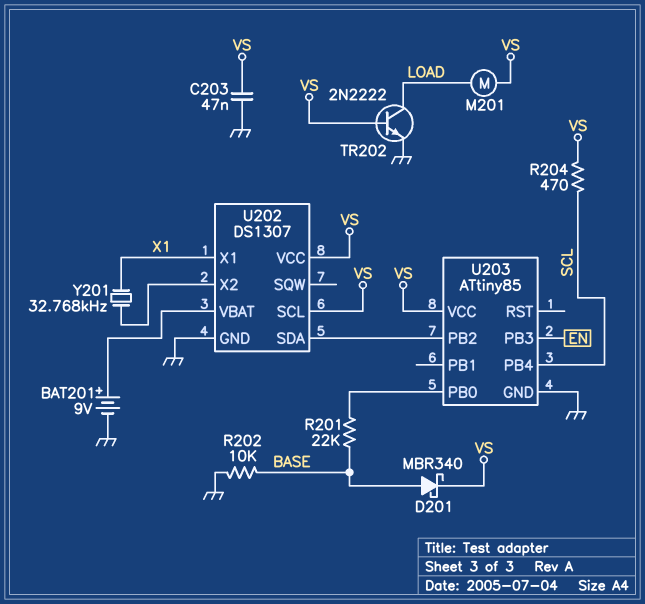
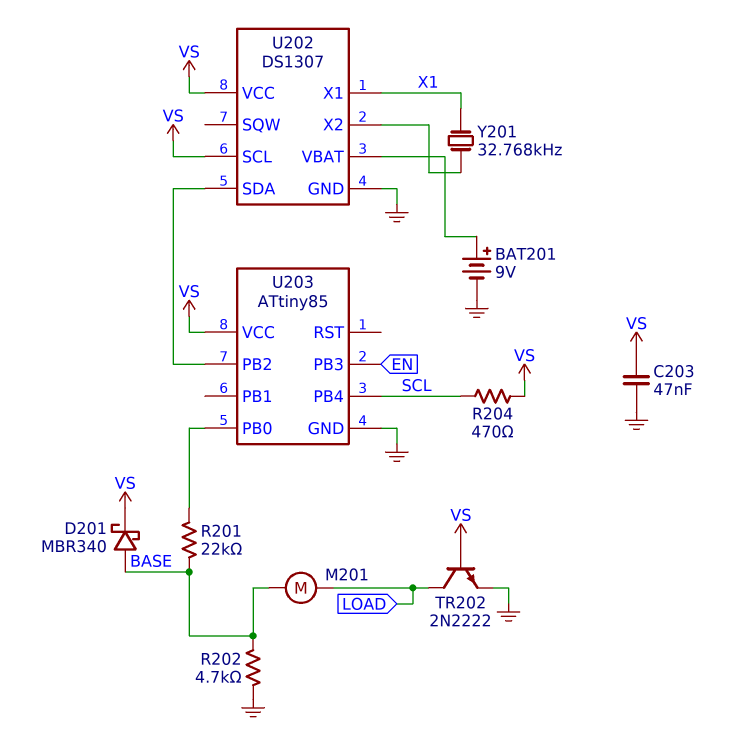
M201: motor (LOAD, VS) -> motor (BASE, LOAD)
R202: 10k (BASE, GND) -> 4.7k (BASE, GND)

